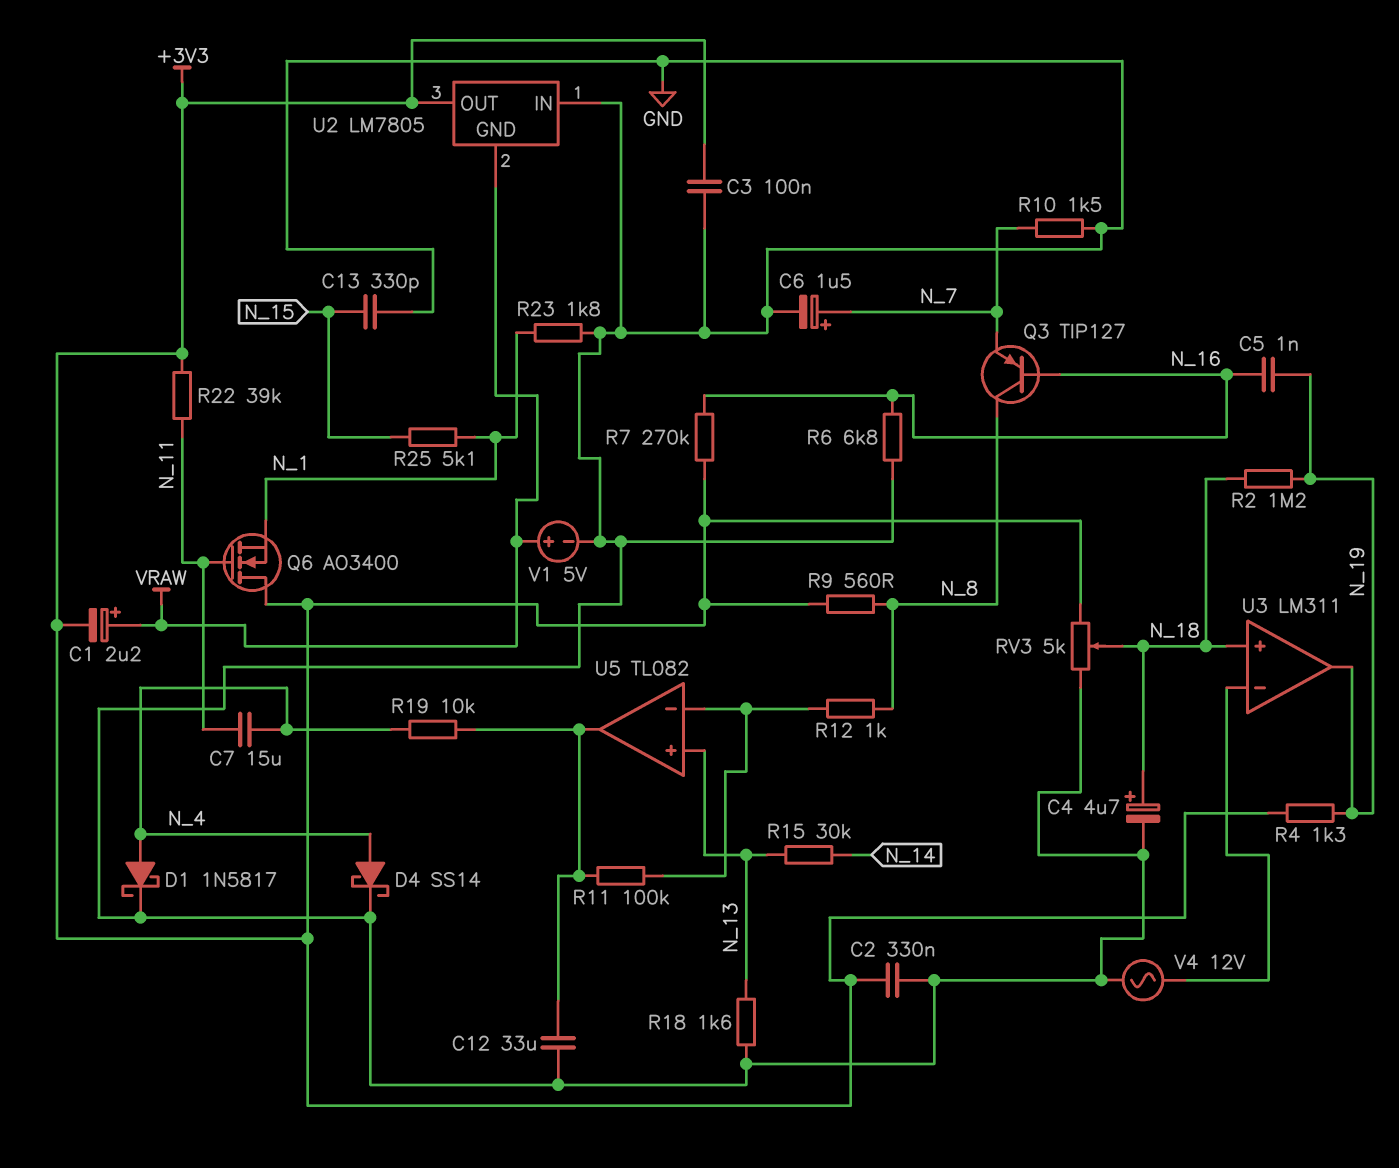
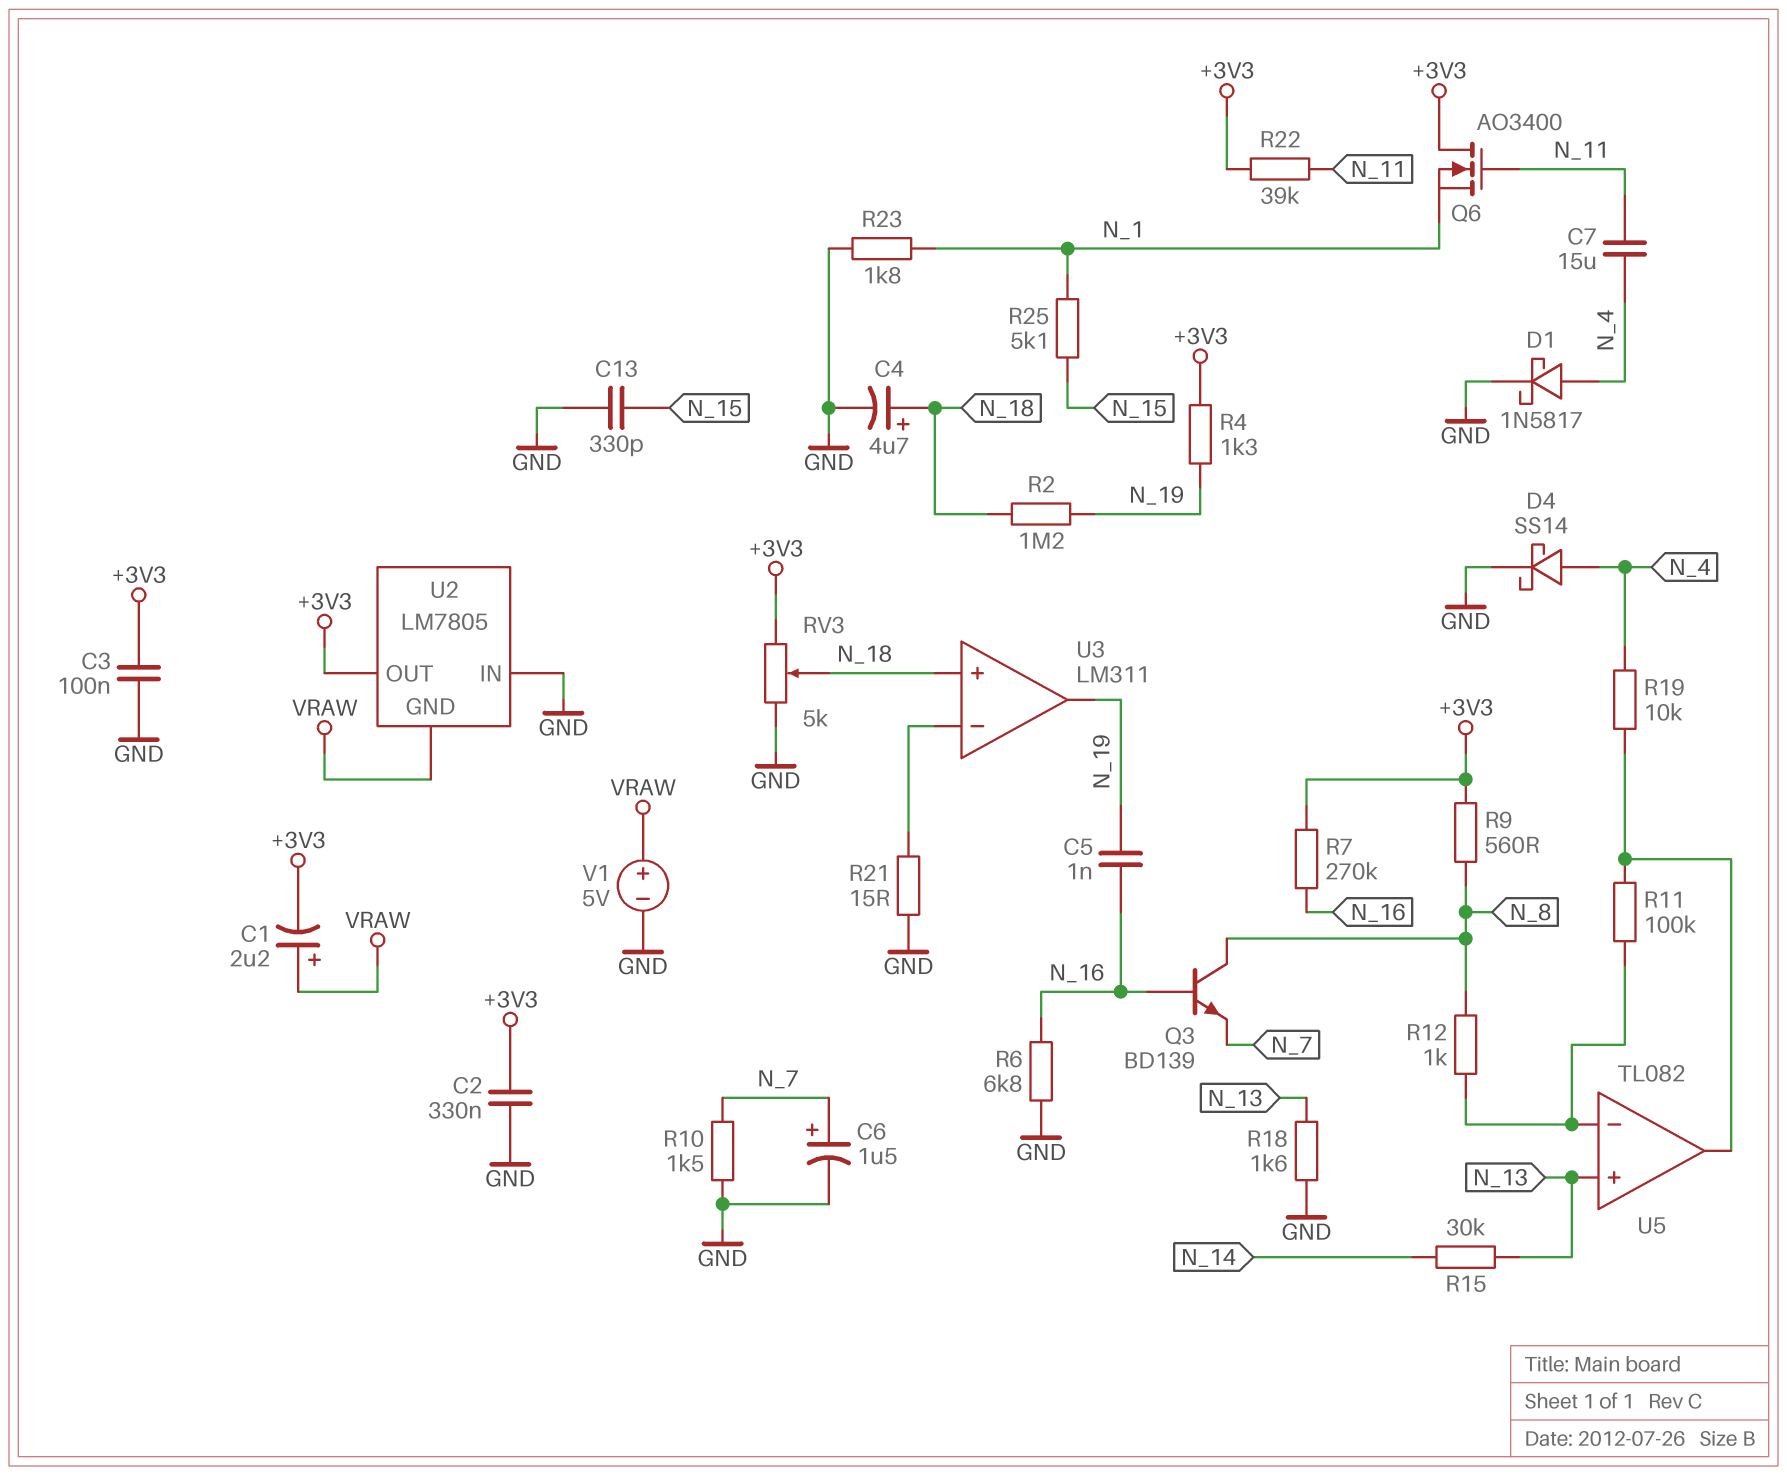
C12: 33uF (GND, U5/out) -> none
Q3: PNP TIP127 (B N_16, C N_8, E N_7) -> NPN BD139 (B N_16, C N_8, E N_7)
R21: none -> 15 (GND, U3/in-)
V4: AC 12V (GND, U3/in-) -> none

